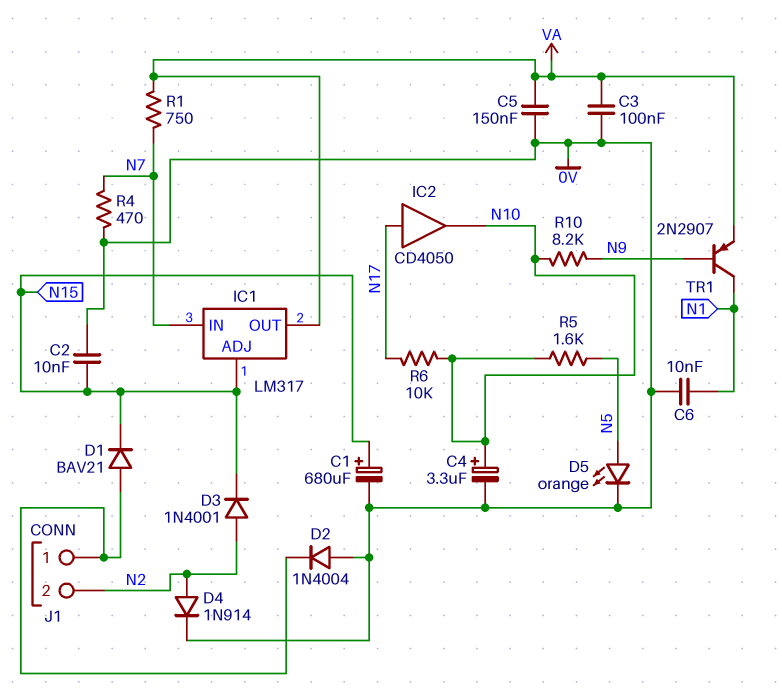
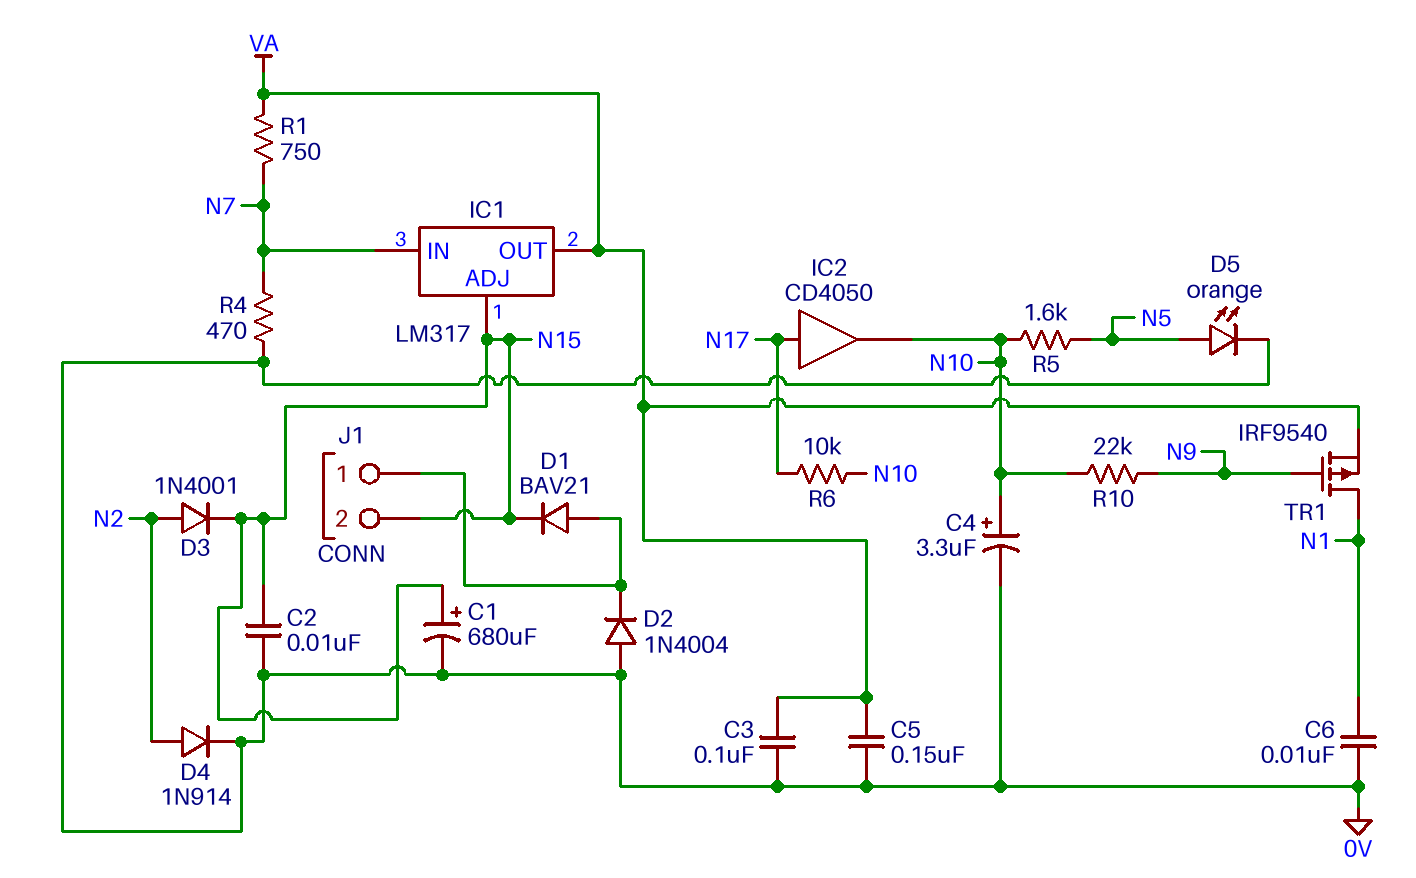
J1 pin 2: N2 -> N15
R10: 8.2k (N9, N10) -> 22k (N9, N10)
TR1: PNP 2N2907 (B N9, C N1, E VA) -> PMOS IRF9540 (G N9, D N1, S VA)

